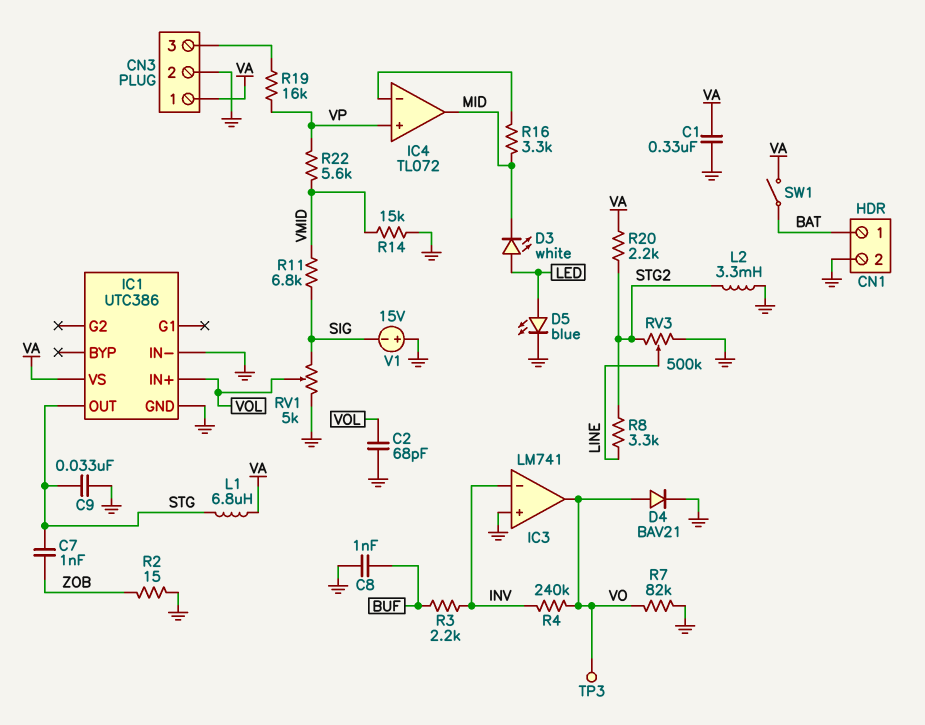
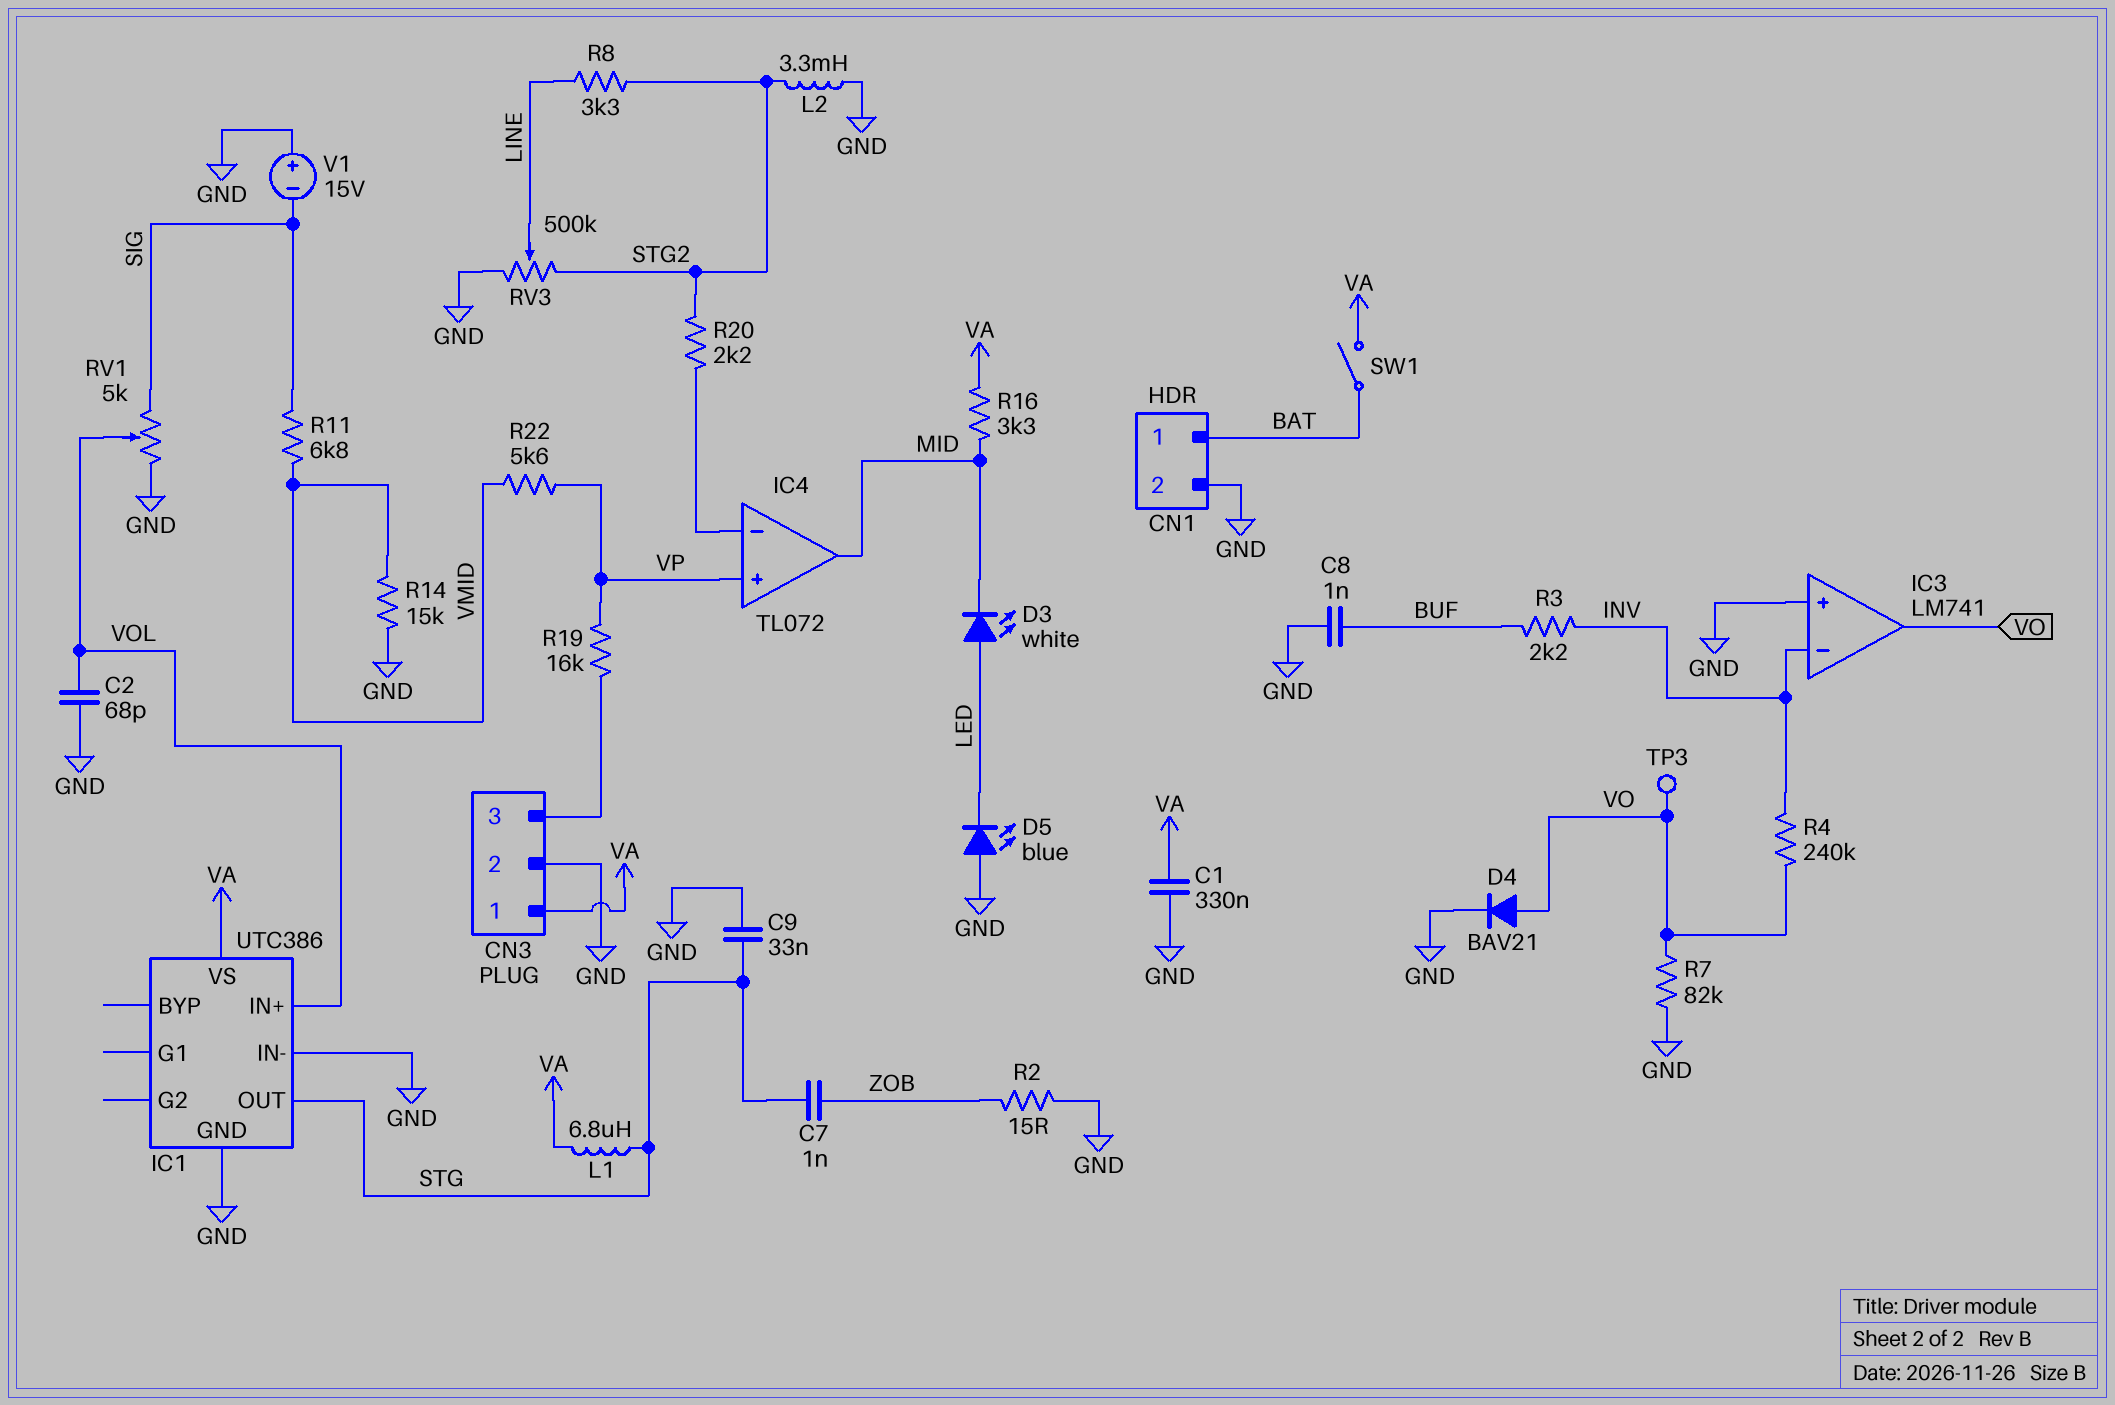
D5: LED blue (A LED, K GND) -> LED blue (A GND, K LED)
R16: 3.3k (IC4/in-, MID) -> 3.3k (MID, VA)
R20: 2.2k (STG2, VA) -> 2.2k (IC4/in-, STG2)

